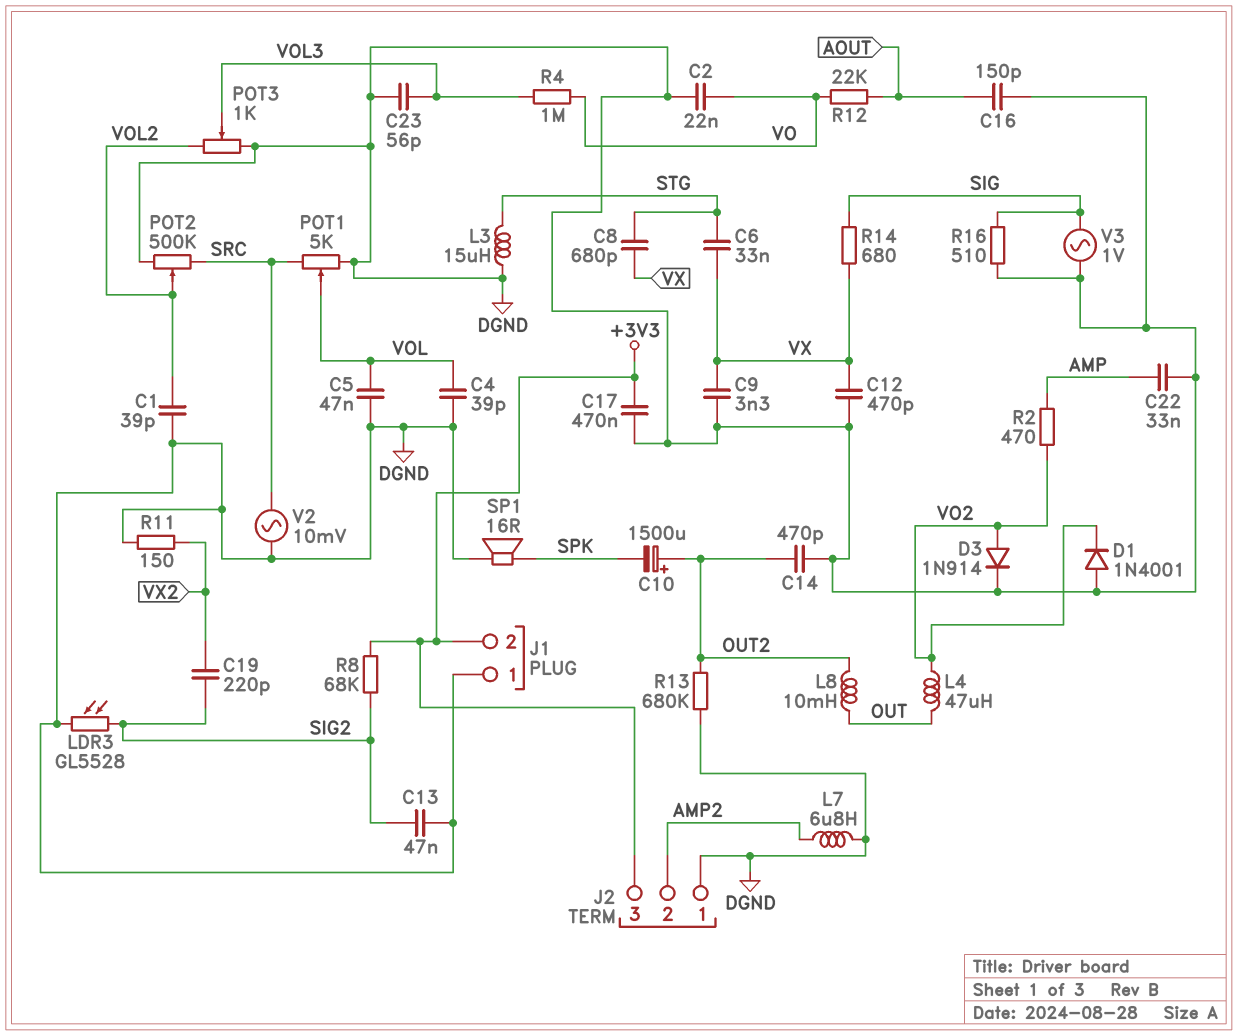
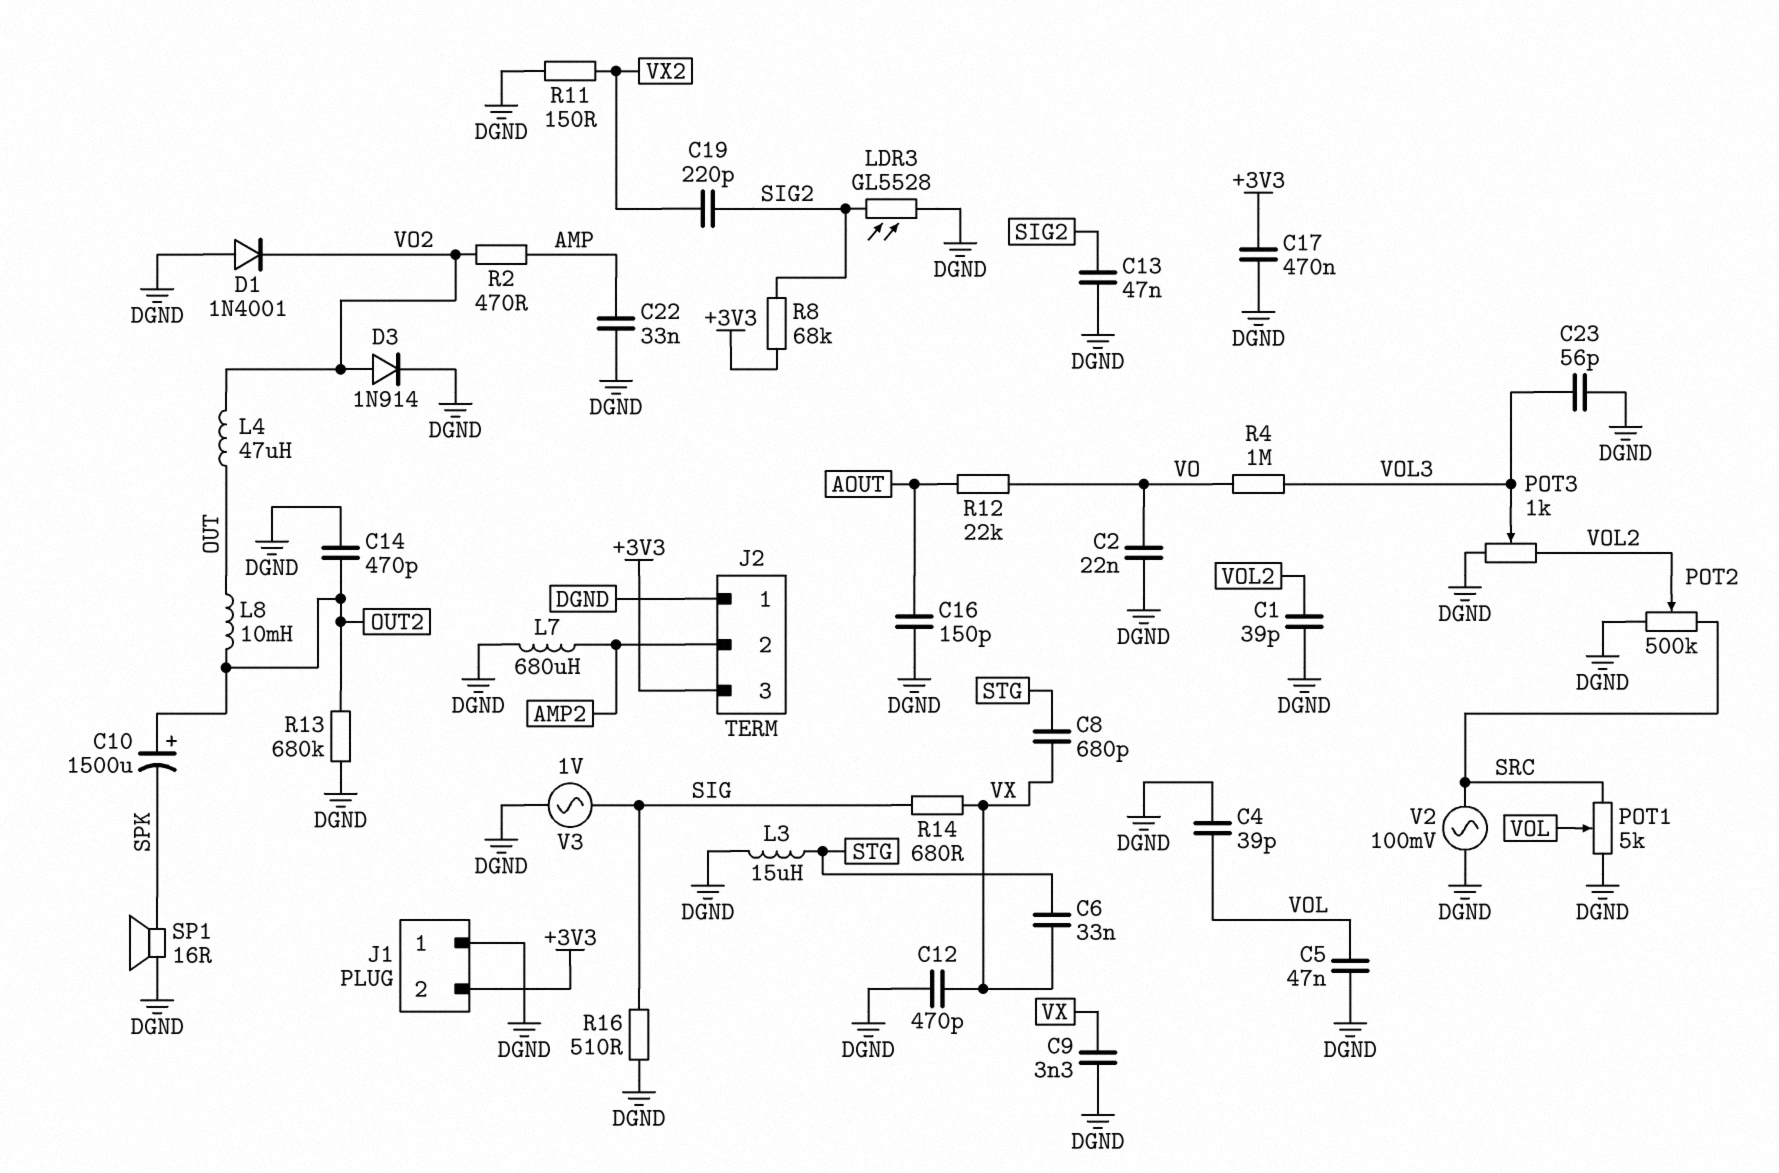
L7: 6.8uH (AMP2, DGND) -> 680uH (AMP2, DGND)
V2: AC 10mV (DGND, SRC) -> AC 100mV (DGND, SRC)

